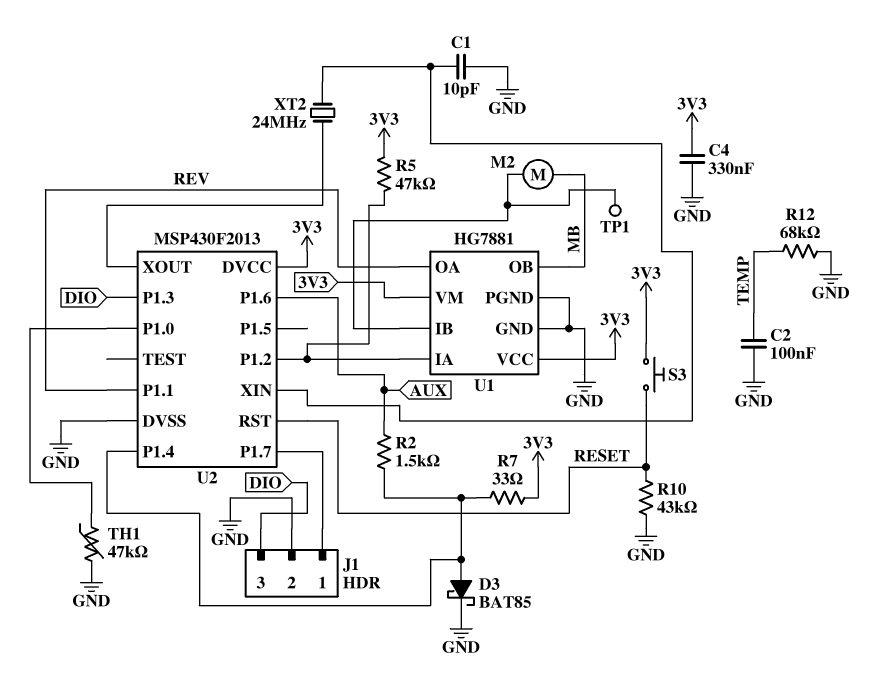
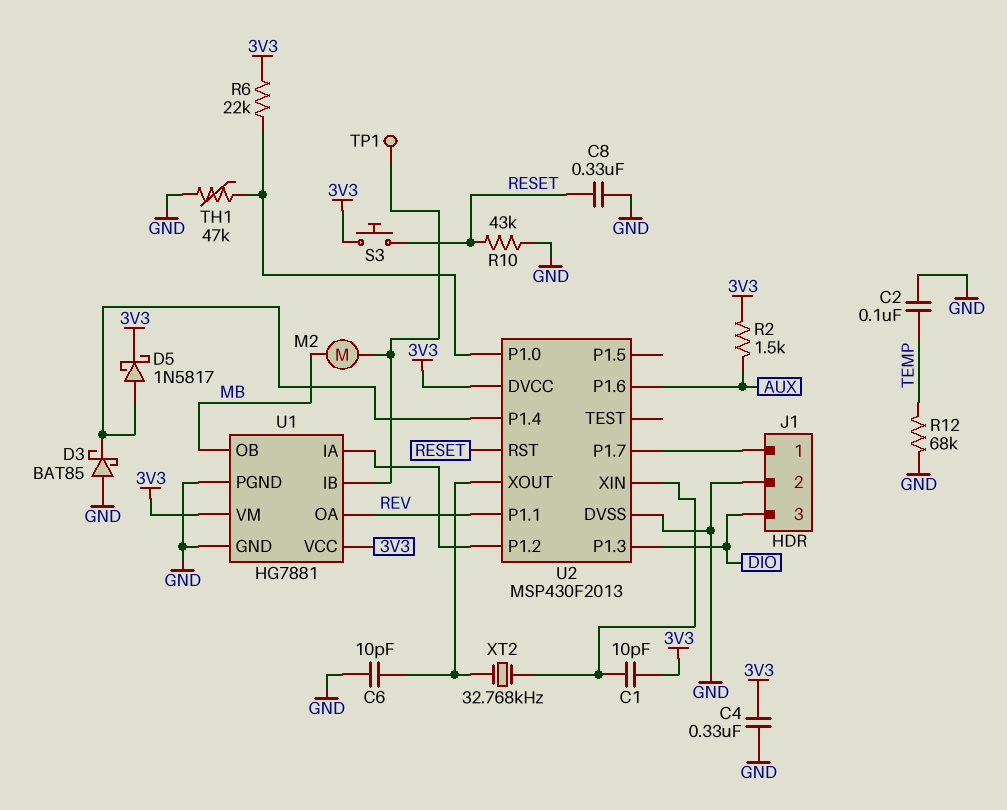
C1: 10pF (GND, U2/XIN) -> 10pF (3V3, U2/XIN)
C6: none -> 10pF (GND, U2/XOUT)
C8: none -> 330nF (GND, RESET)
D3: schottky BAT85 (A U2/P1.4, K GND) -> schottky BAT85 (A GND, K U2/P1.4)
D5: none -> schottky 1N5817 (A U2/P1.4, K 3V3)
R2: 1.5k (AUX, U2/P1.4) -> 1.5k (3V3, AUX)
R5: 47k (3V3, U1/IA) -> none
R6: none -> 22k (3V3, U2/P1.0)
R7: 33 (3V3, U2/P1.4) -> none
XT2: 24MHz (U2/XIN, U2/XOUT) -> 32.768kHz (U2/XIN, U2/XOUT)

